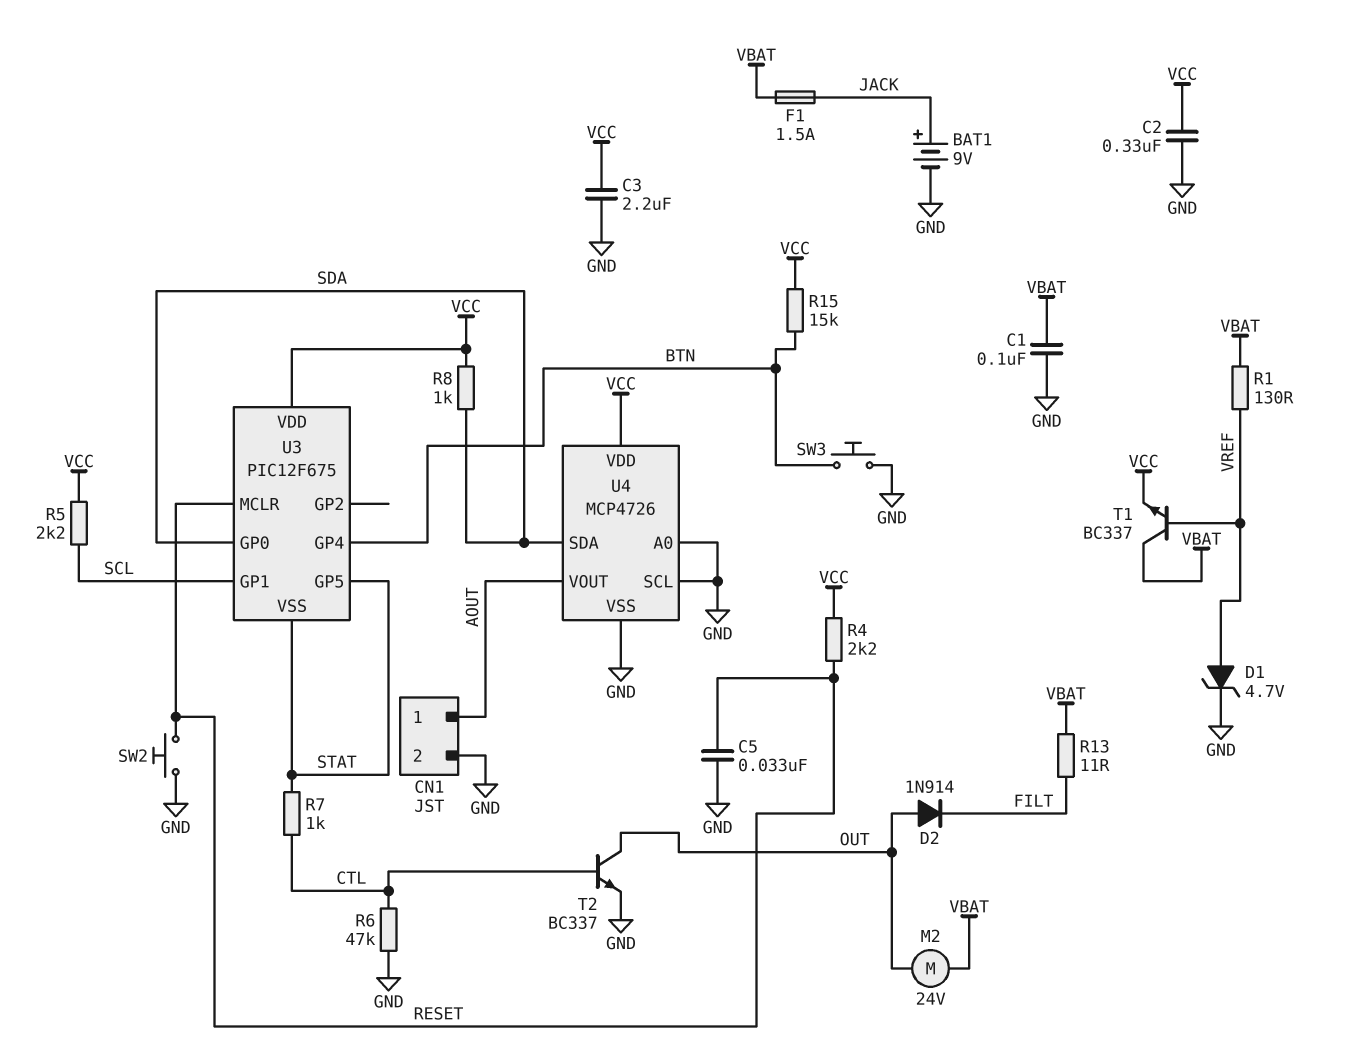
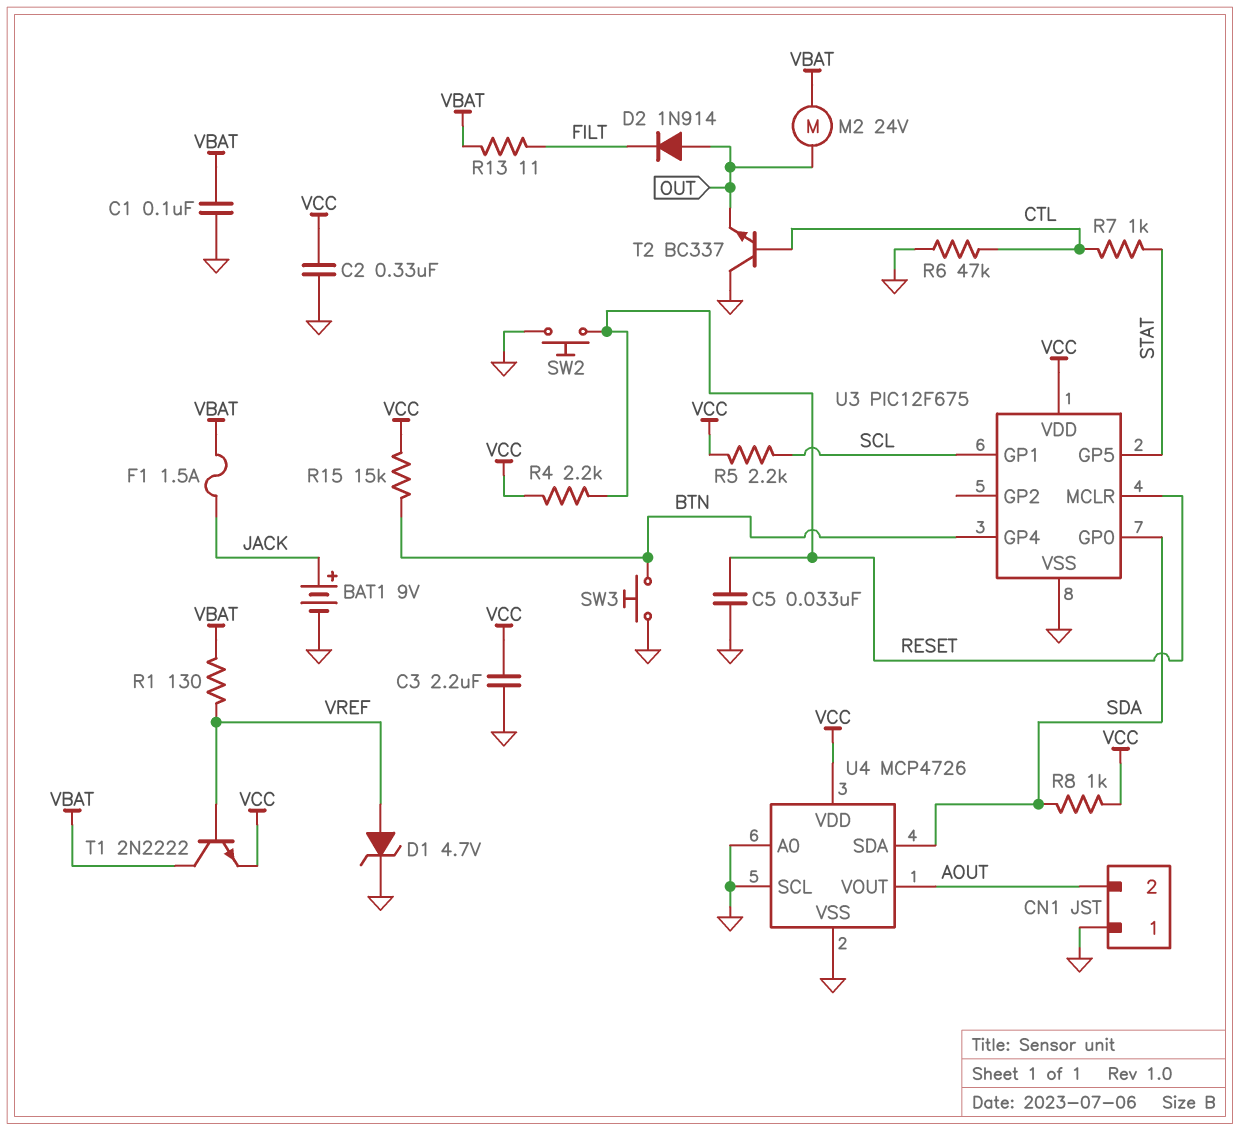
CN1 pin 1: AOUT -> GND
CN1 pin 2: GND -> AOUT
T1: NPN BC337 (B VREF, C VBAT, E VCC) -> NPN 2N2222 (B VREF, C VBAT, E VCC)
T2: NPN BC337 (B CTL, C OUT, E GND) -> NPN BC337 (B CTL, C GND, E OUT)
U3 pin VSS: STAT -> GND

